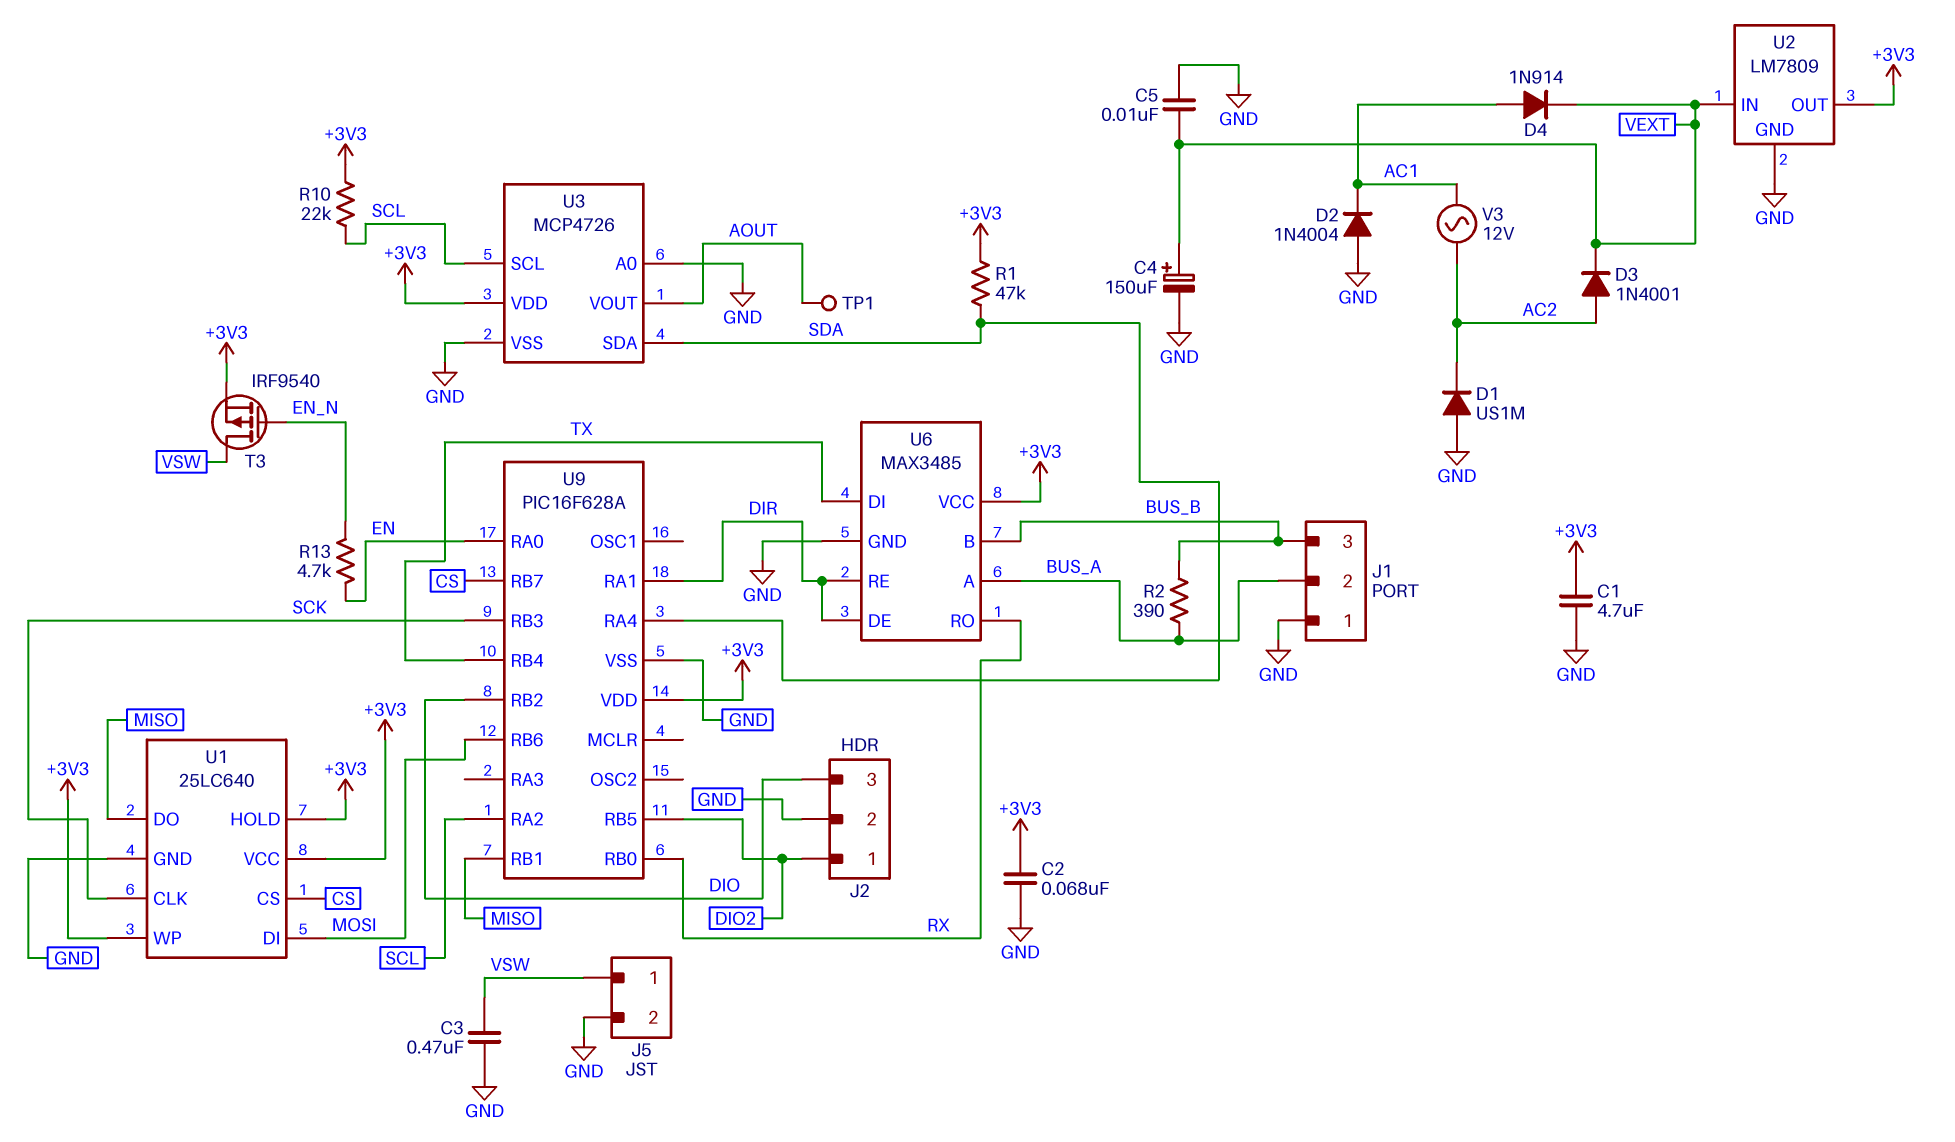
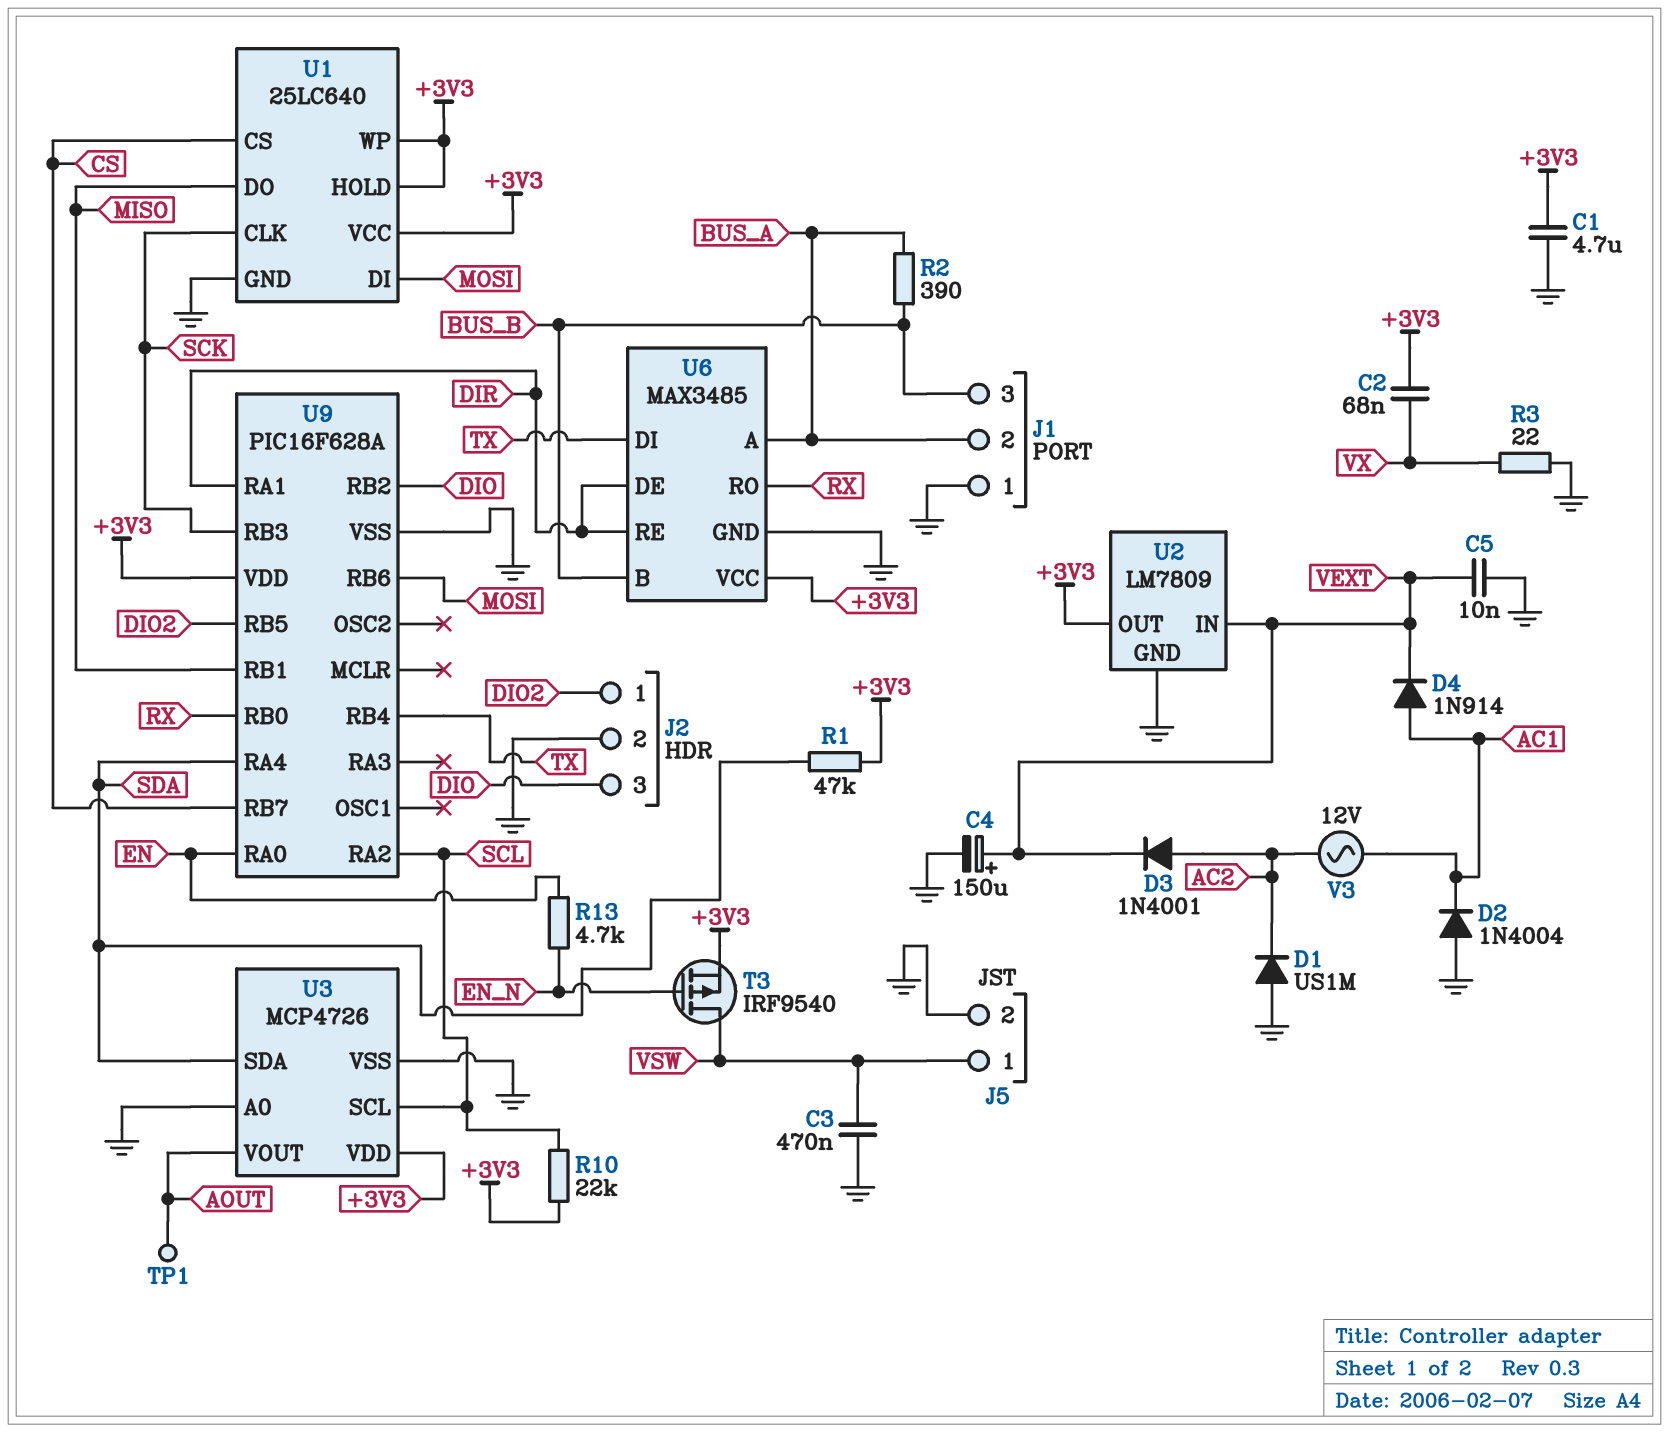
C2: 68nF (+3V3, GND) -> 68nF (+3V3, VX)
R3: none -> 22 (GND, VX)

